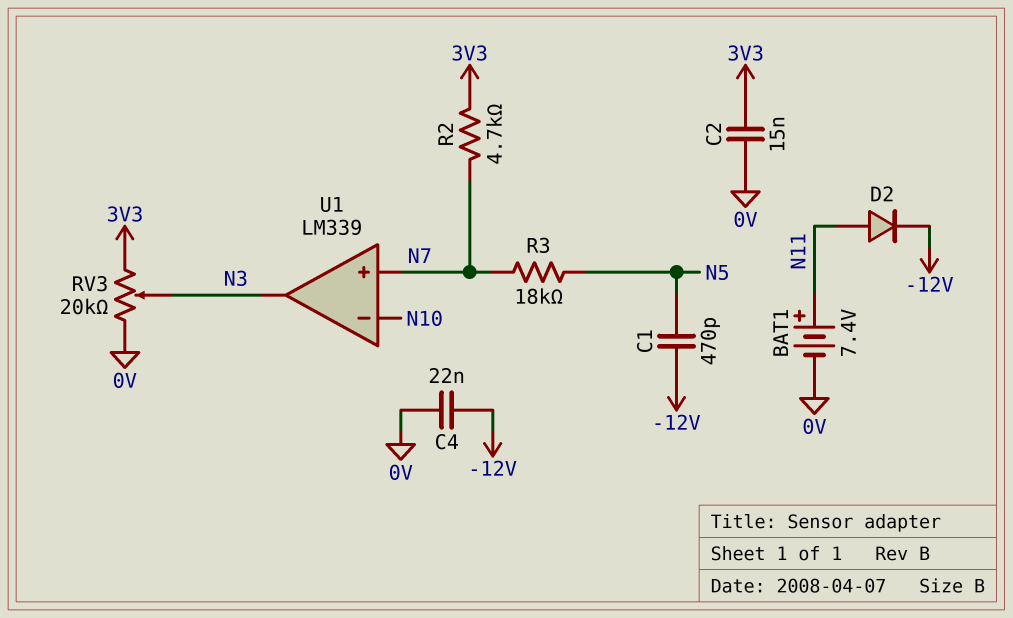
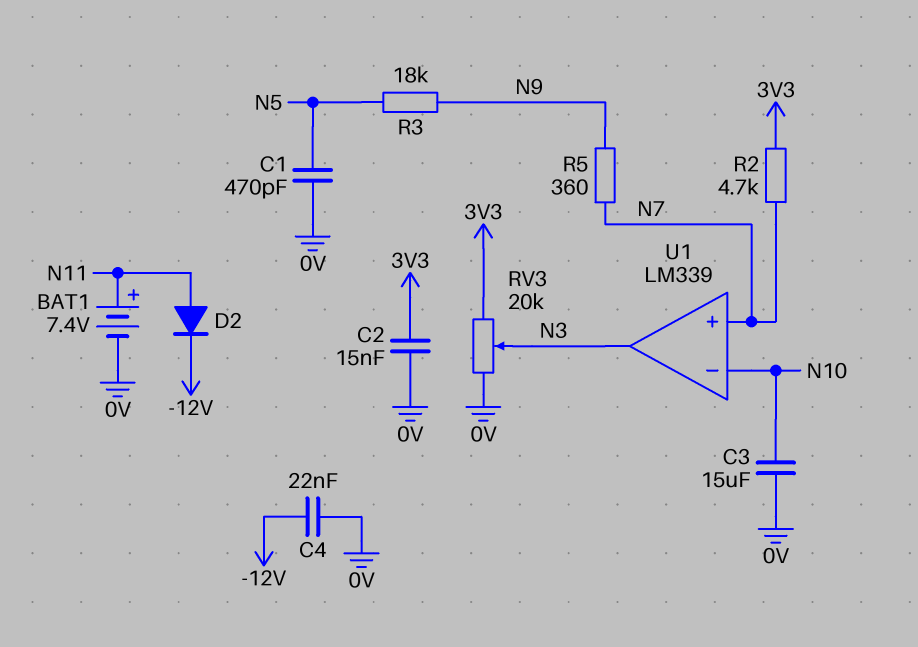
C1: 470pF (-12V, N5) -> 470pF (0V, N5)
C3: none -> 15uF (0V, N10)
R3: 18k (N5, N7) -> 18k (N5, N9)
R5: none -> 360 (N7, N9)

